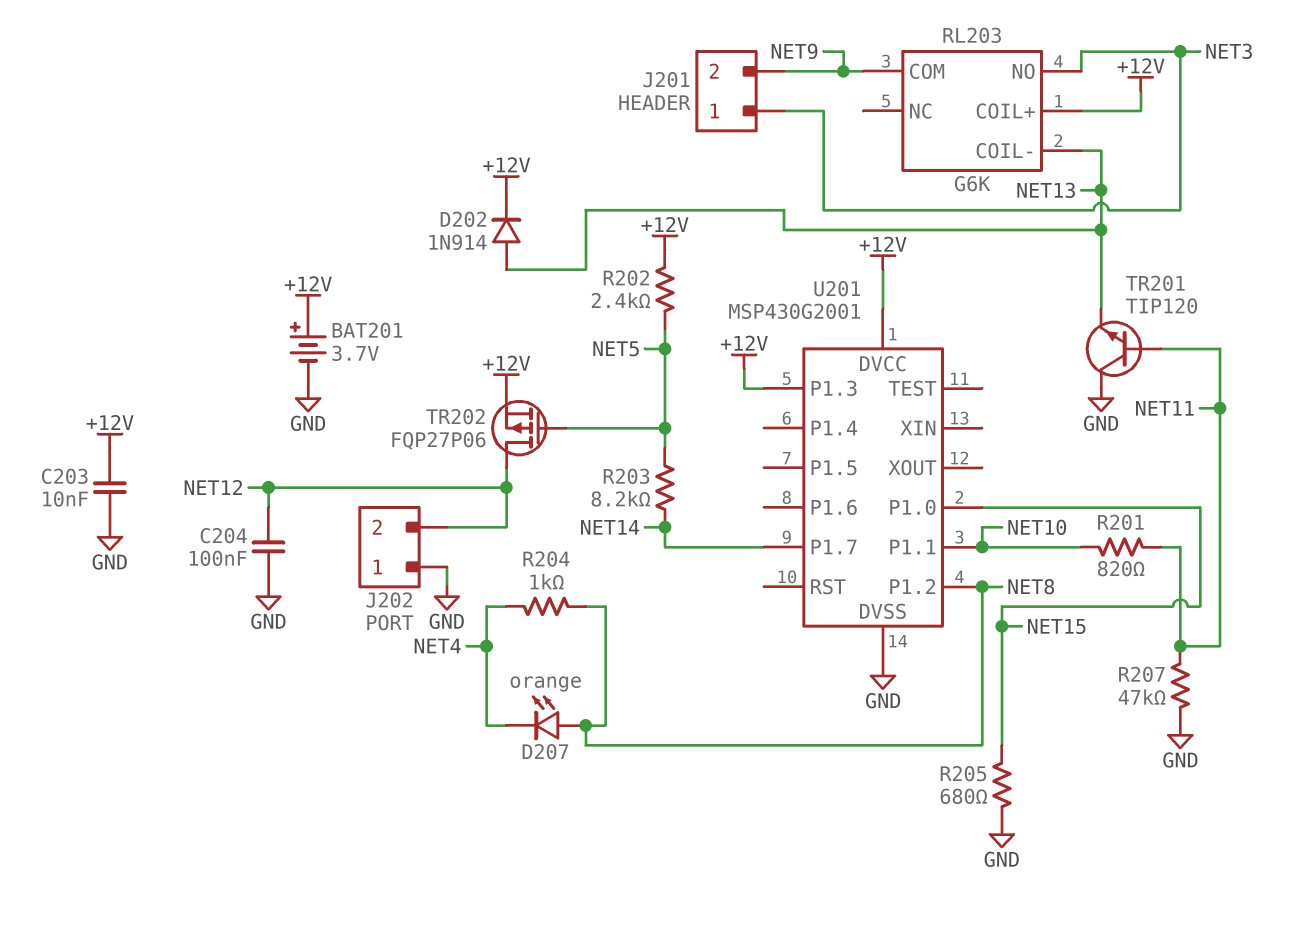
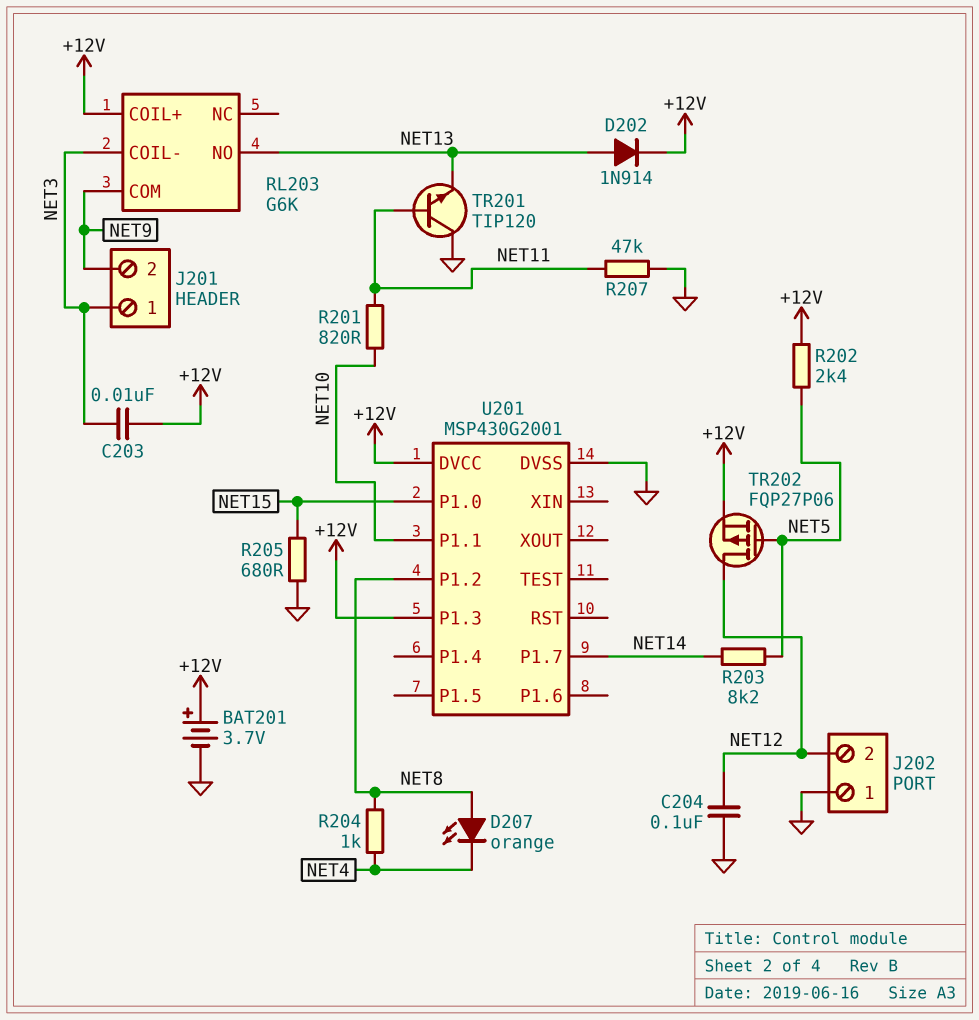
C203: 10nF (+12V, GND) -> 10nF (+12V, NET3)
RL203 pin COIL-: NET13 -> NET3
RL203 pin NO: NET3 -> NET13

